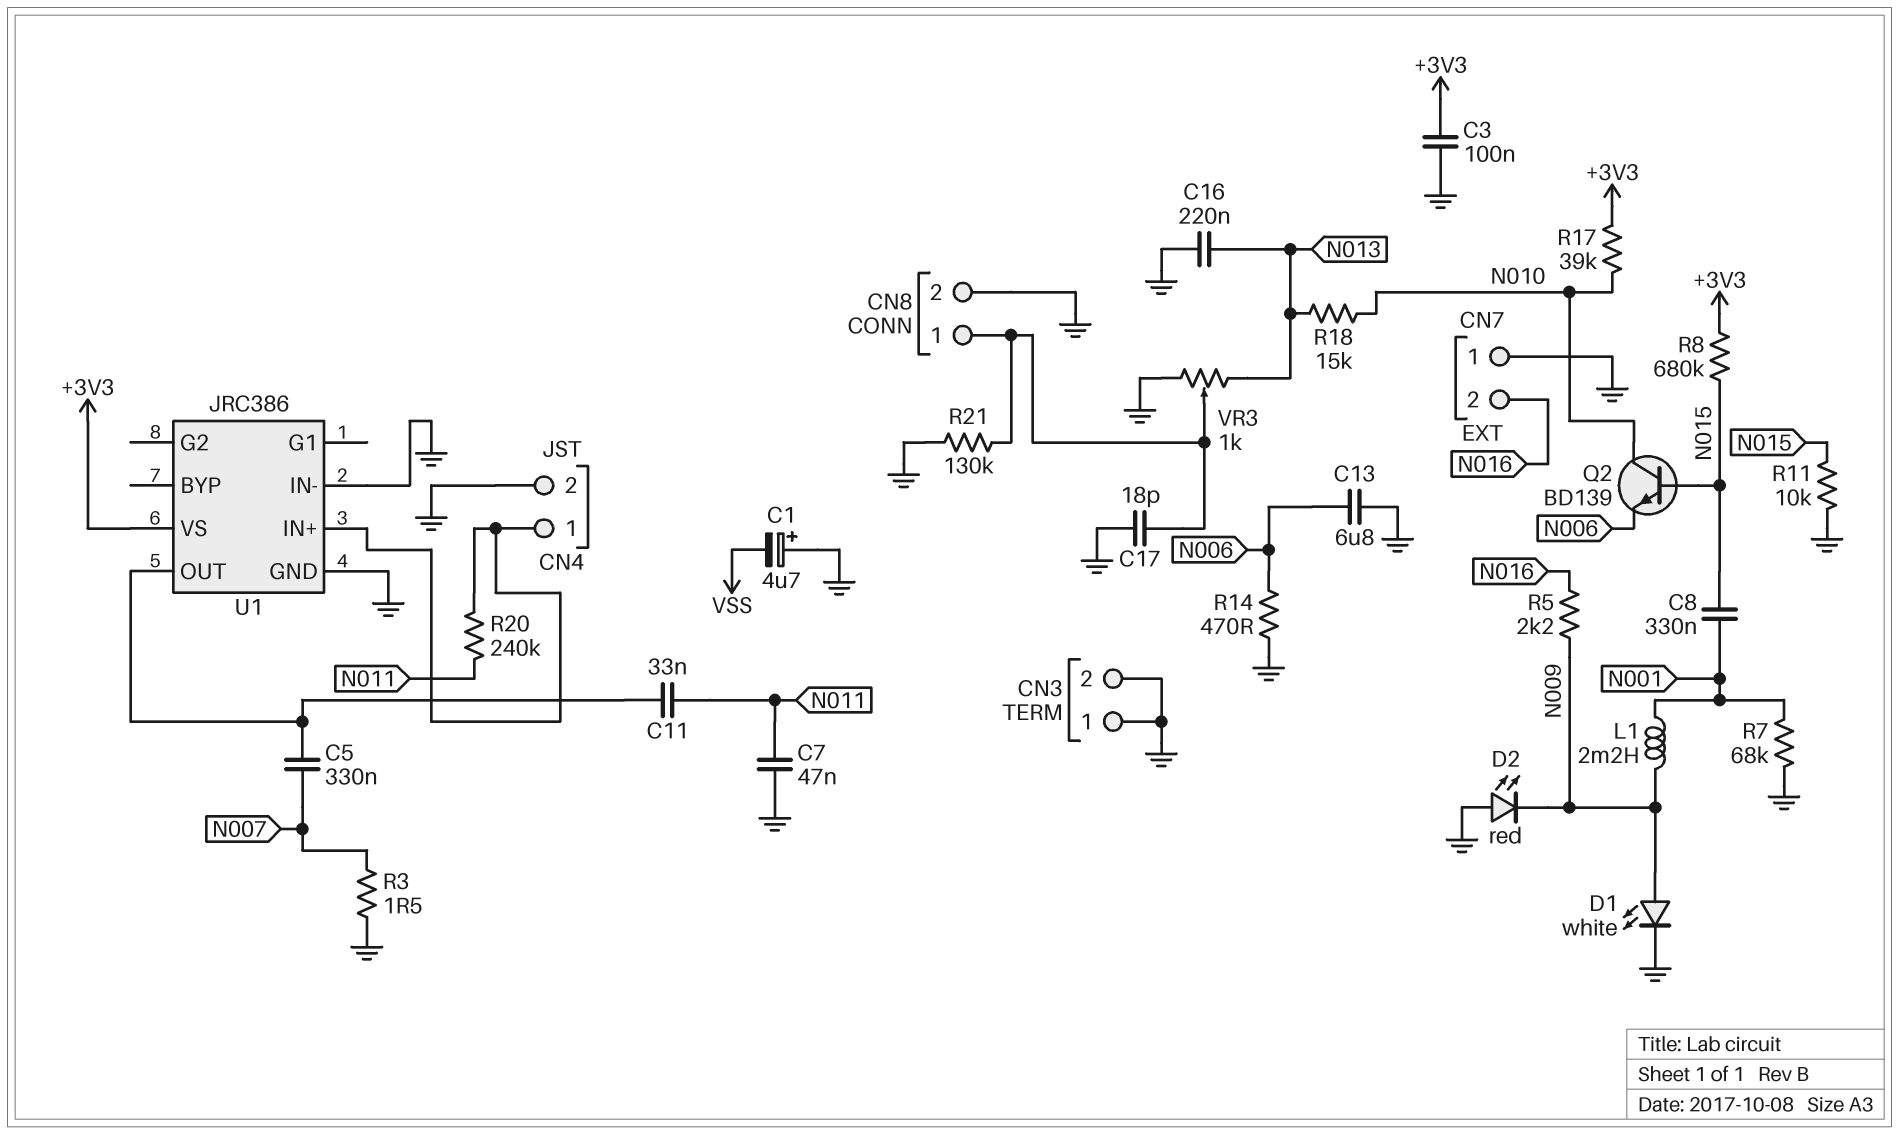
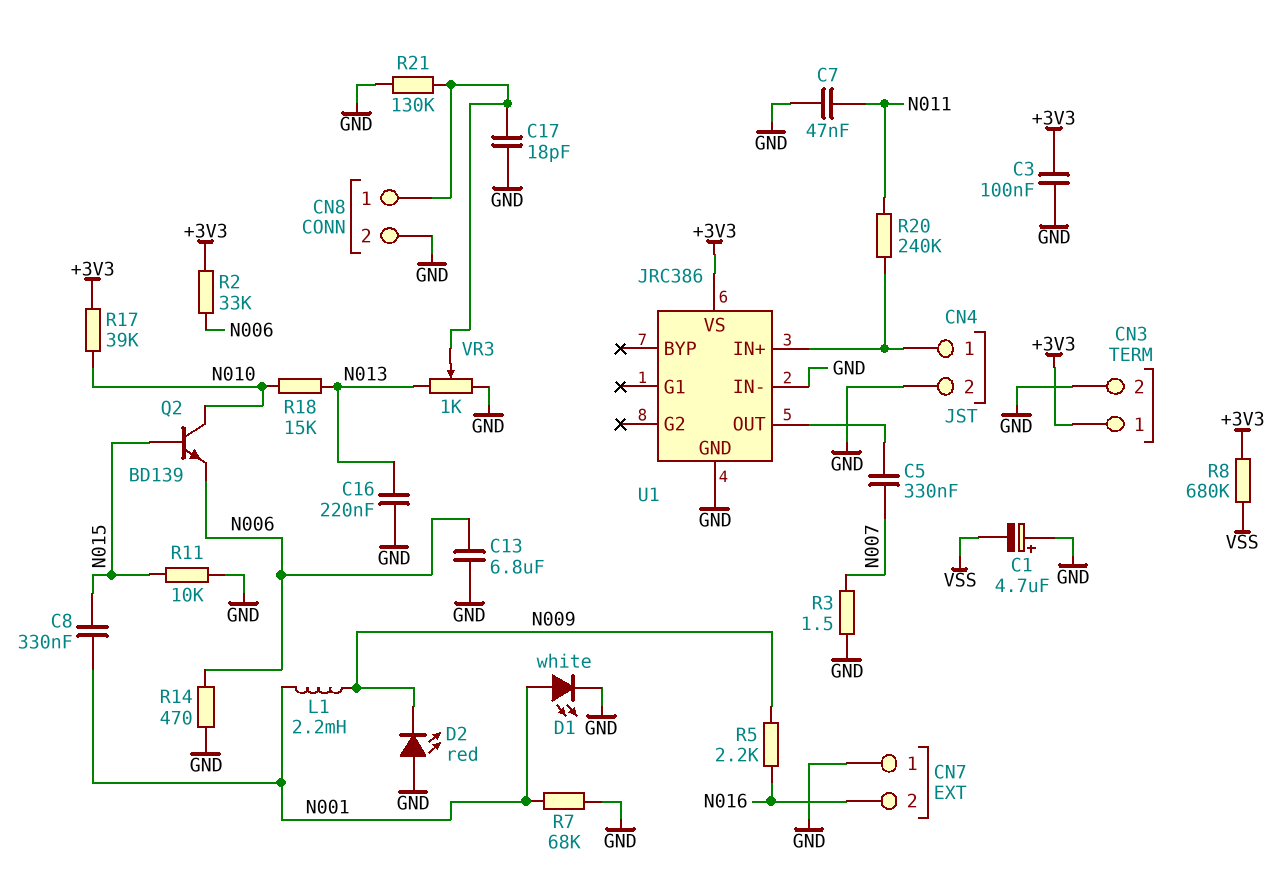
C11: 33nF (N011, U1/OUT) -> none
CN3 pin 1: GND -> +3V3
D1: LED white (A N009, K GND) -> LED white (A N001, K GND)
R2: none -> 33k (+3V3, N006)
R8: 680k (+3V3, N015) -> 680k (+3V3, VSS)

